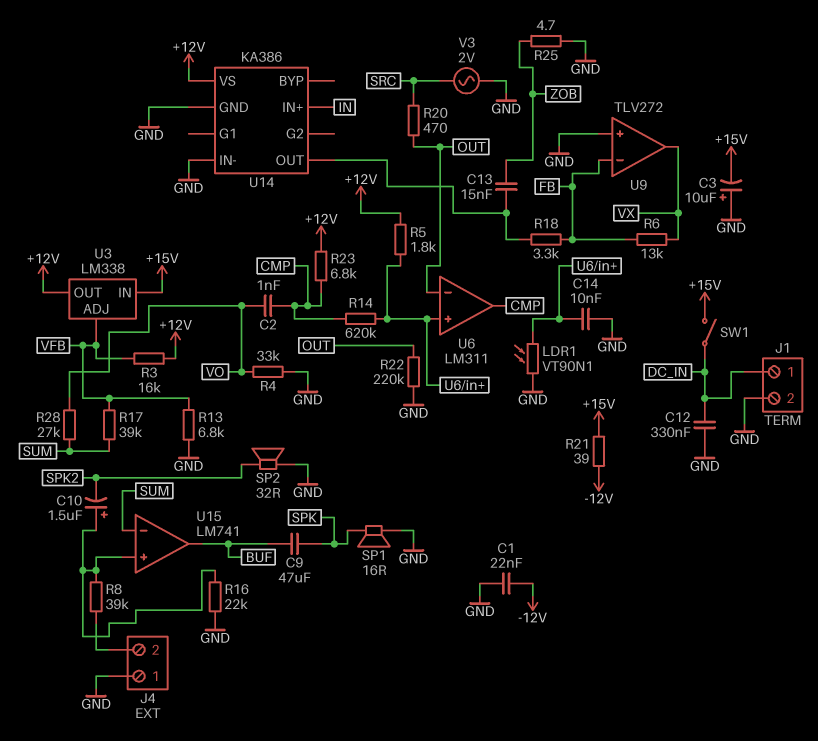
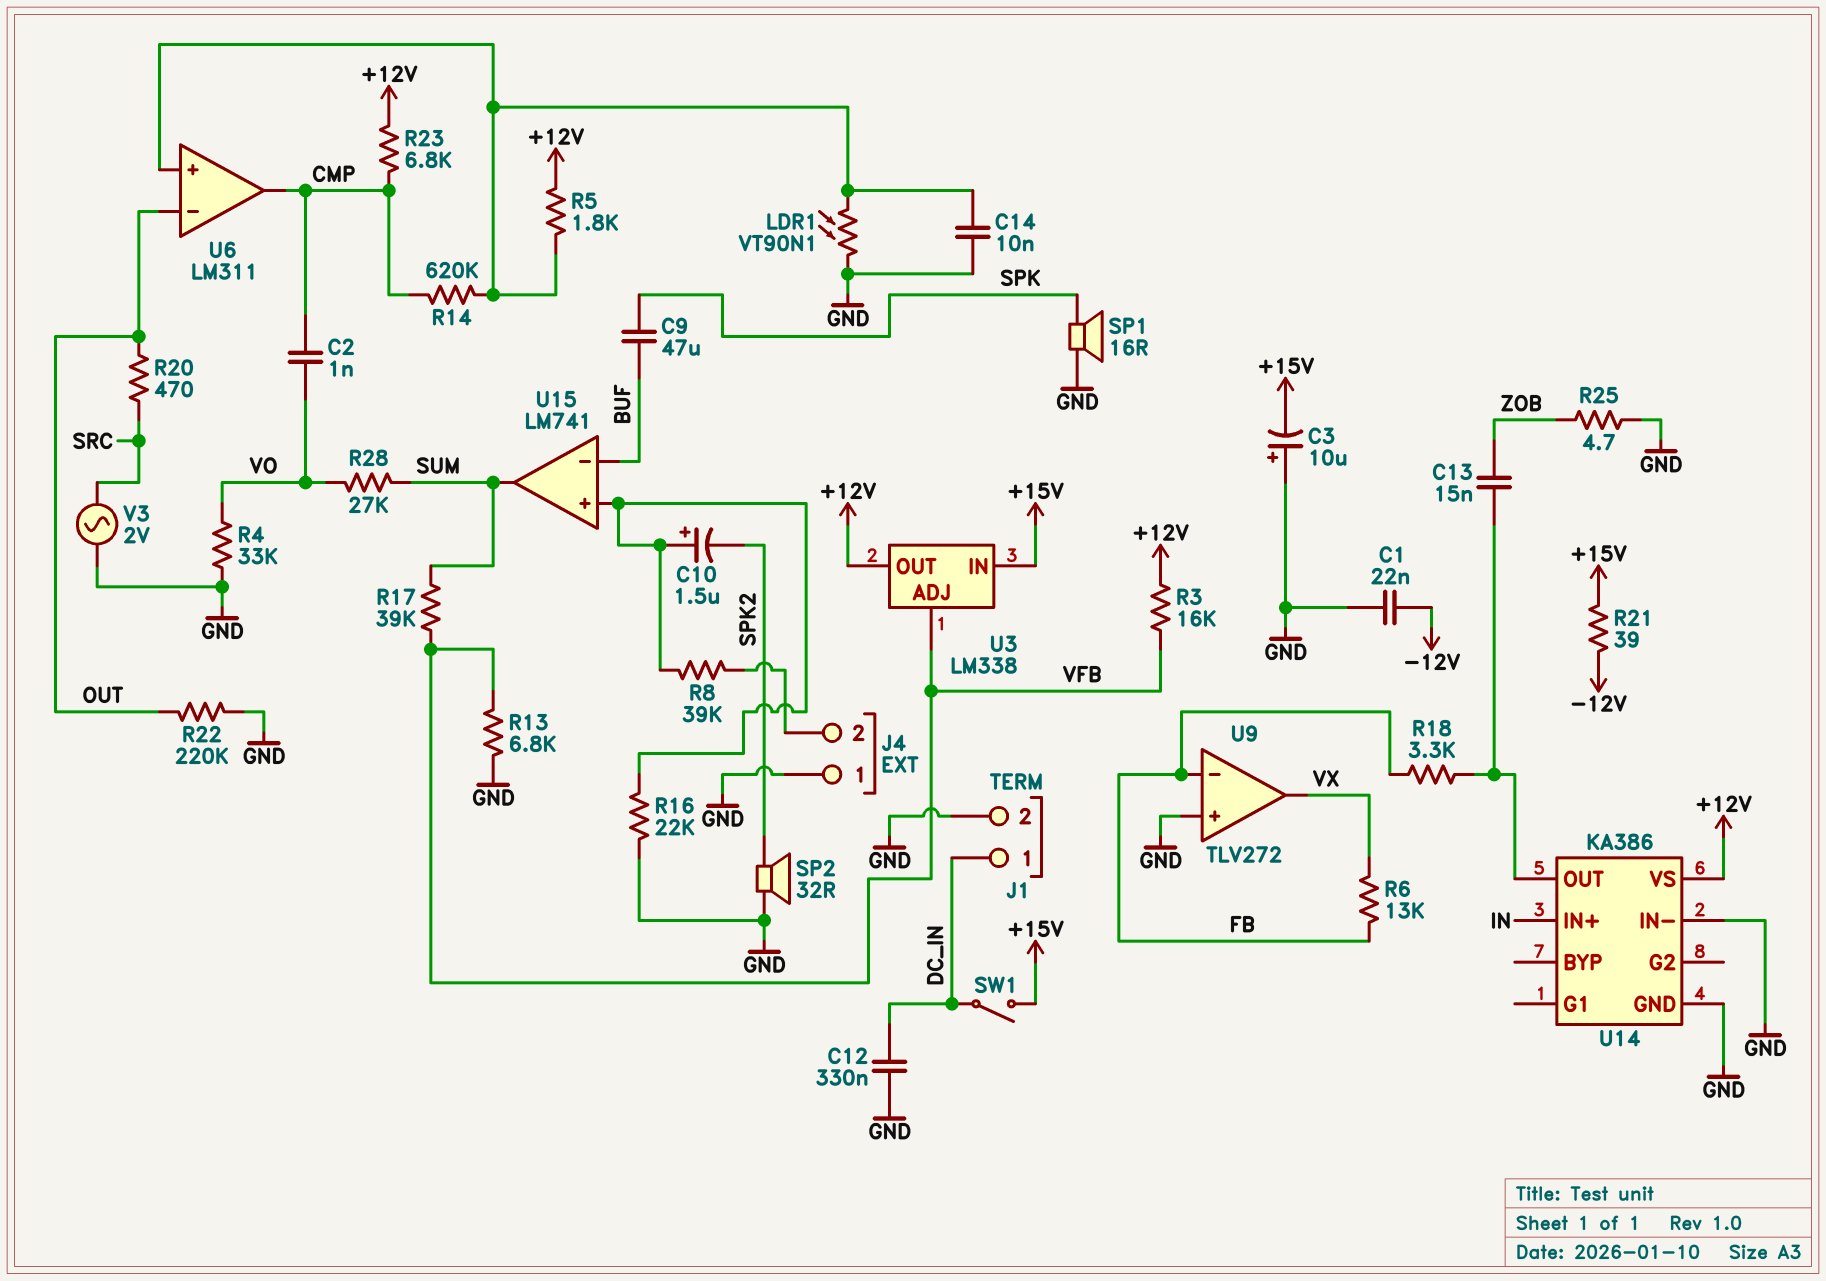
U15 pin in-: SUM -> BUF
U15 pin out: BUF -> SUM

